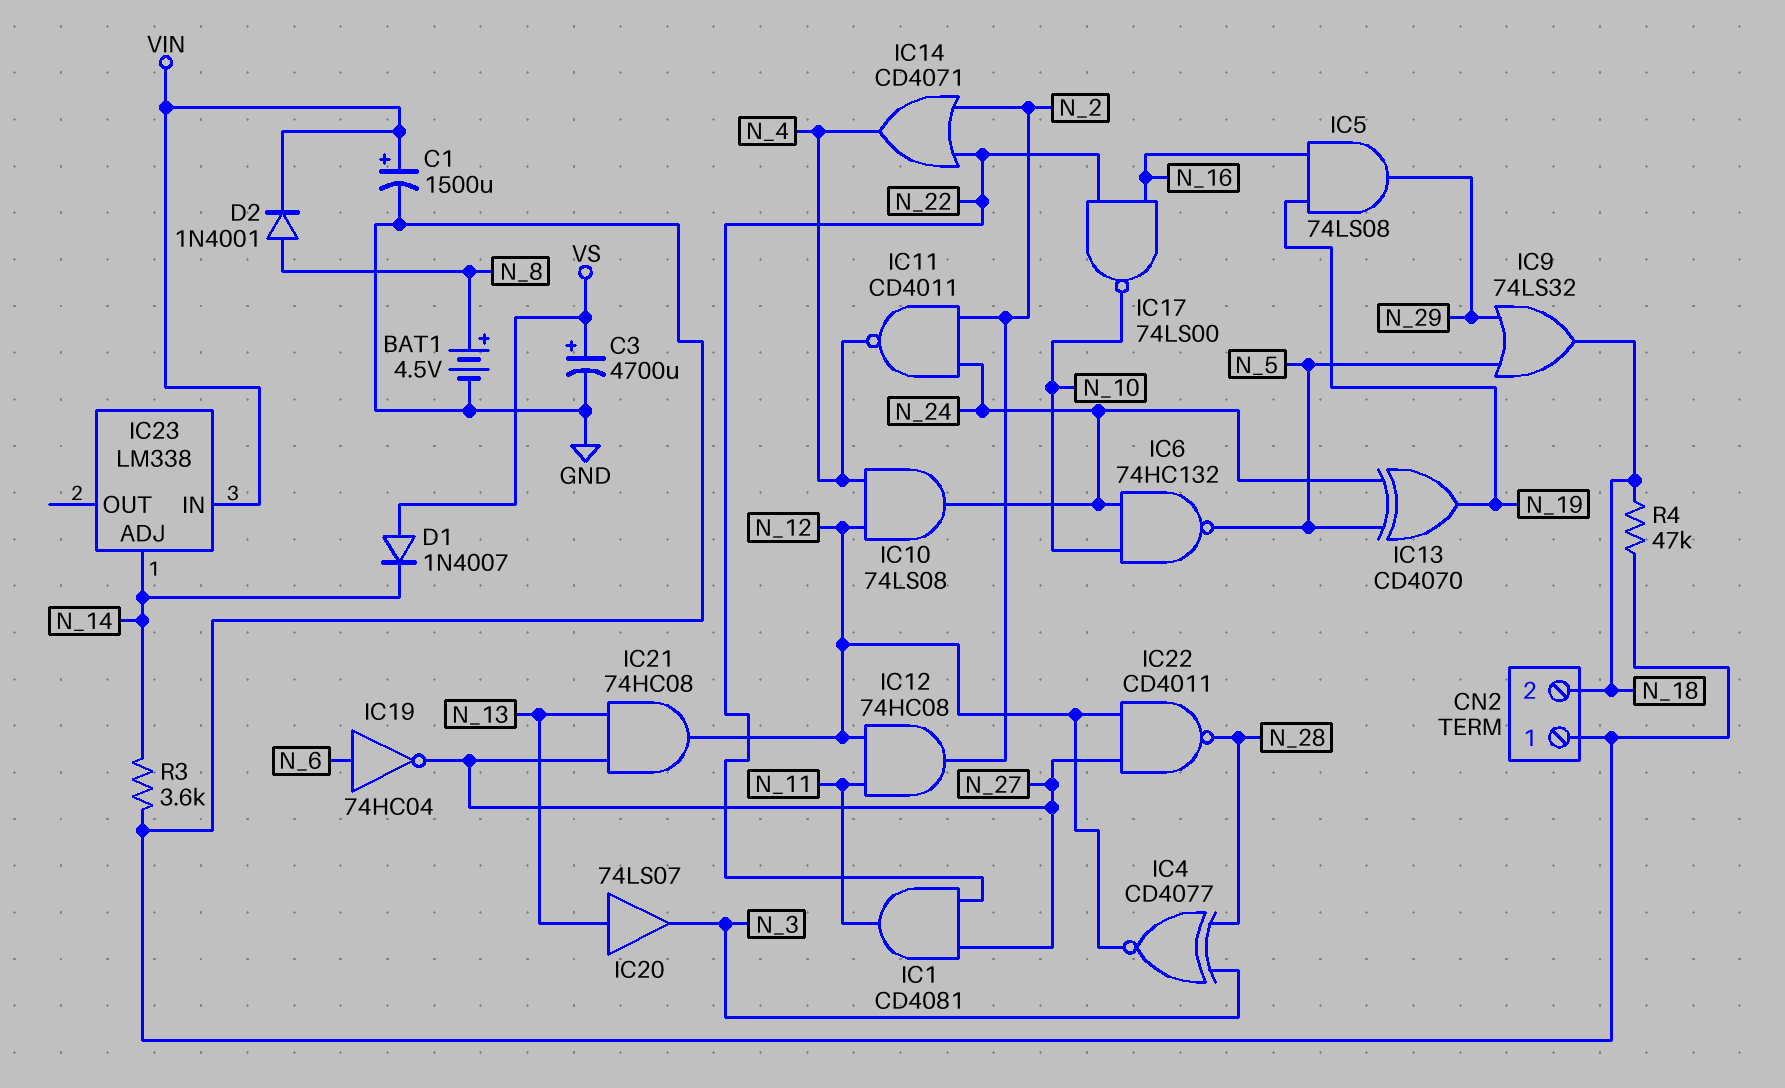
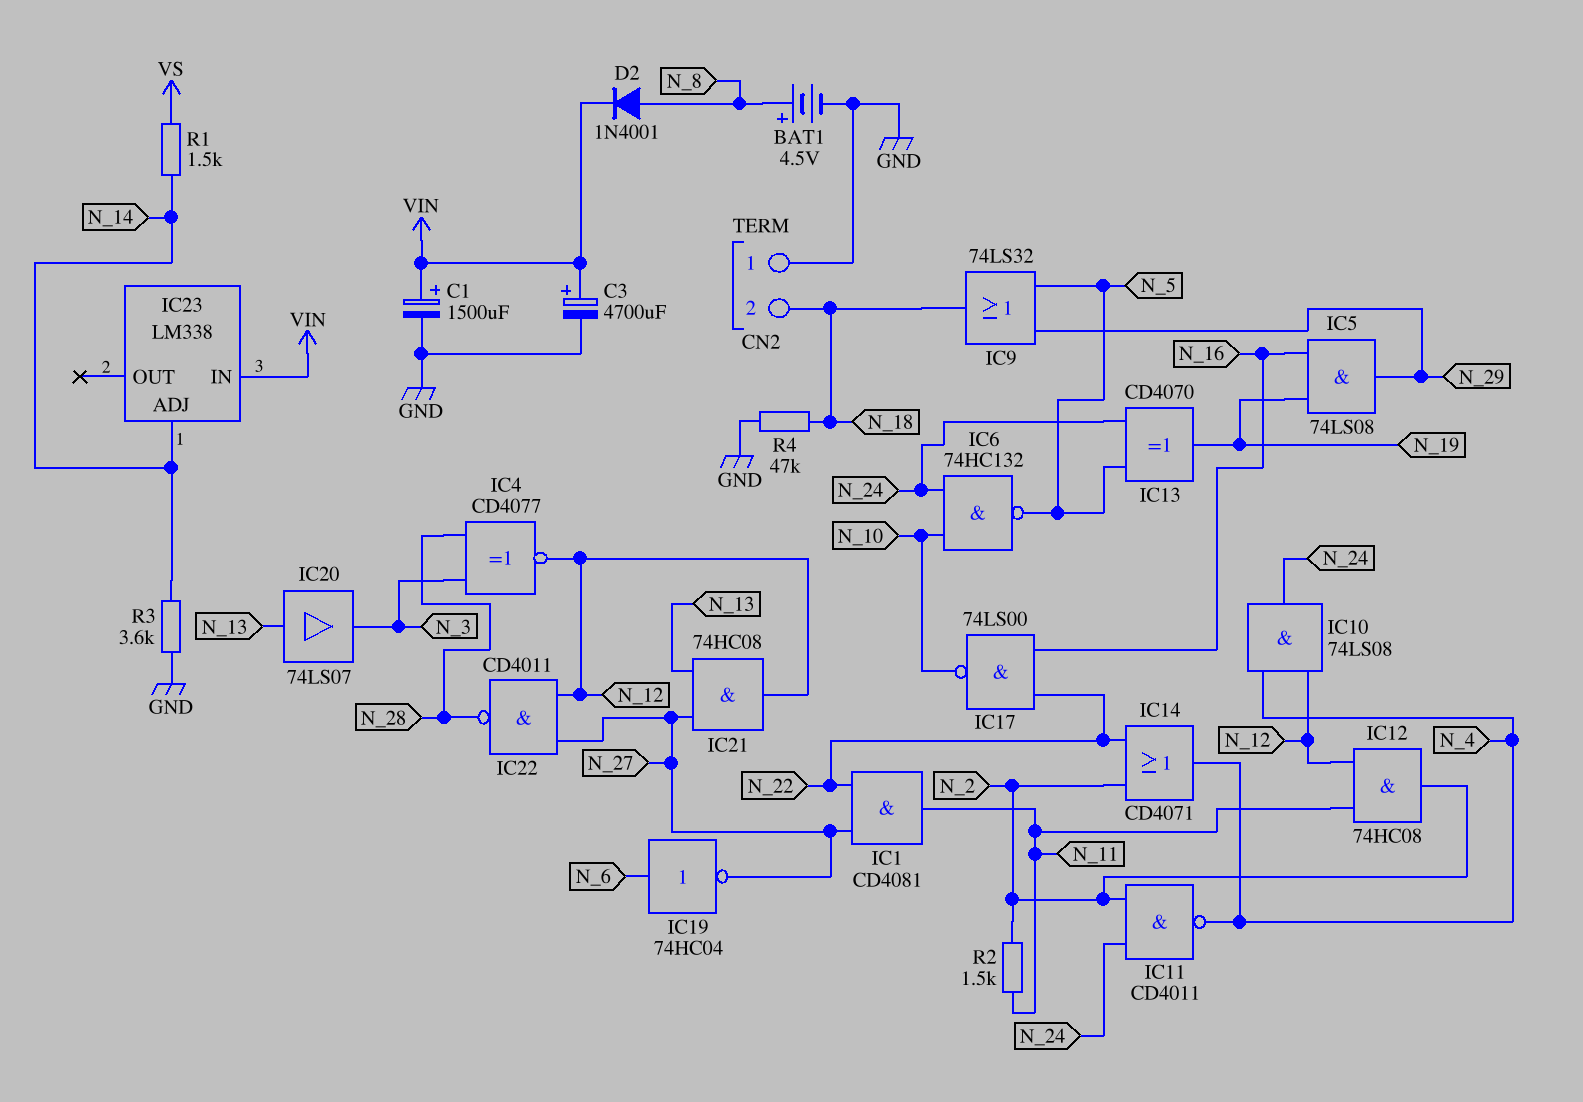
C3: 4700uF (plus VS, minus GND) -> 4700uF (plus VIN, minus GND)
D1: diode 1N4007 (A VS, K N_14) -> none
R1: none -> 1.5k (N_14, VS)
R2: none -> 1.5k (N_2, N_11)

